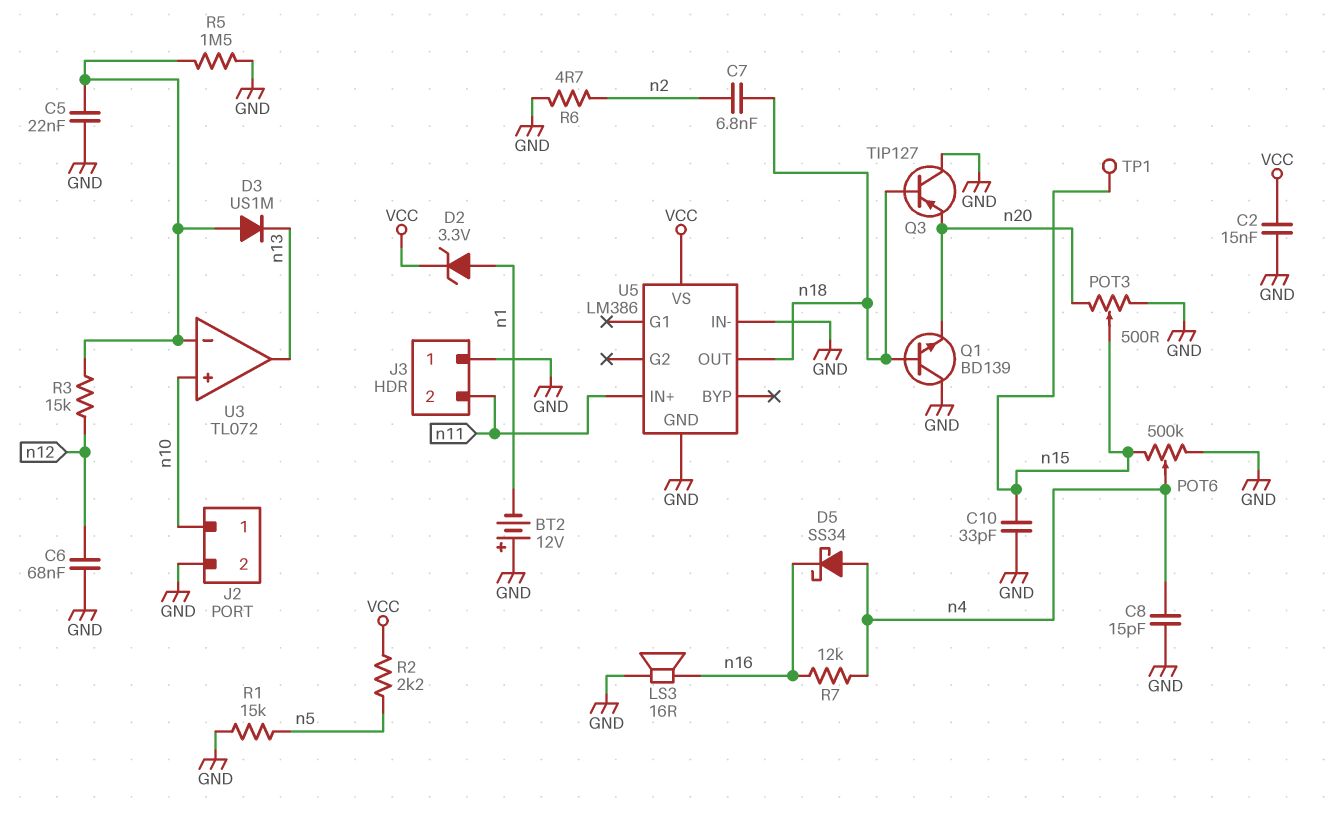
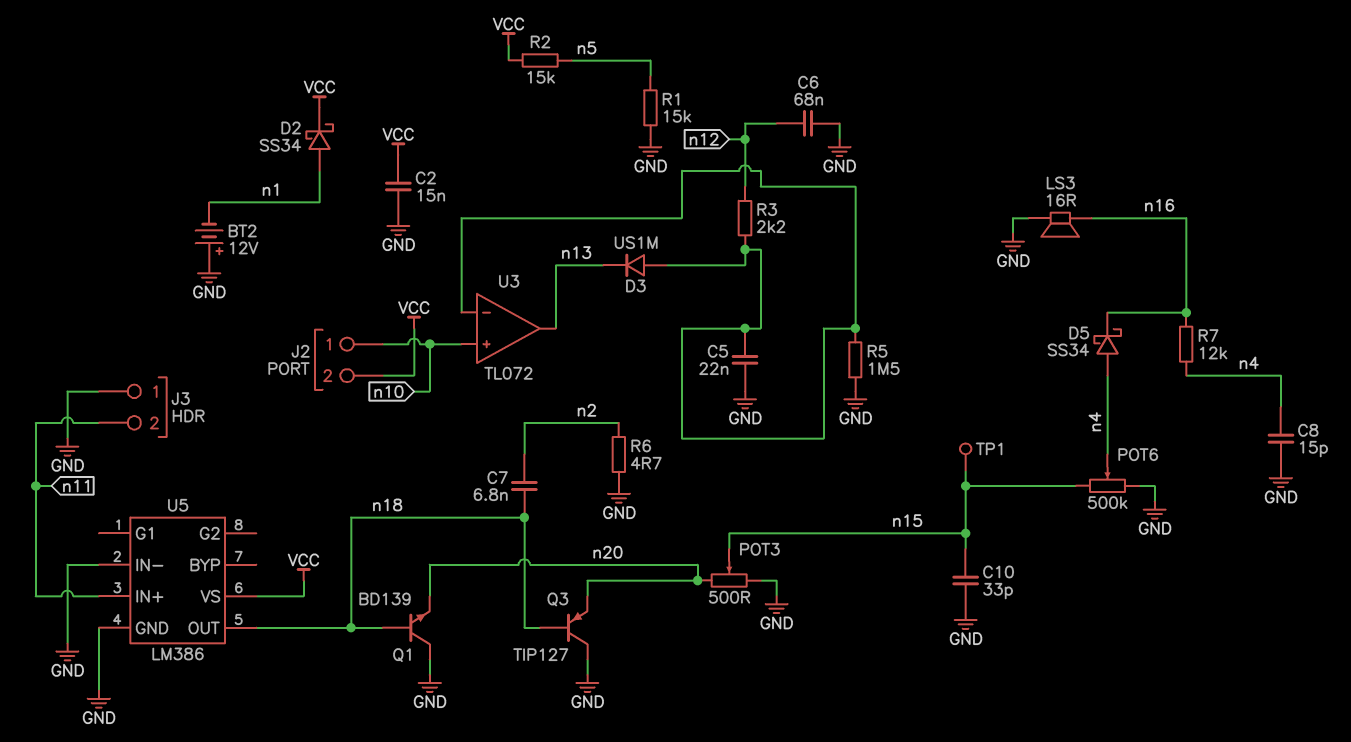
D2: zener 3.3V (A n1, K VCC) -> schottky SS34 (A n1, K VCC)
J2 pin 2: GND -> VCC
R2: 2.2k (VCC, n5) -> 15k (VCC, n5)
R3: 15k (U3/in-, n12) -> 2.2k (U3/in-, n12)

